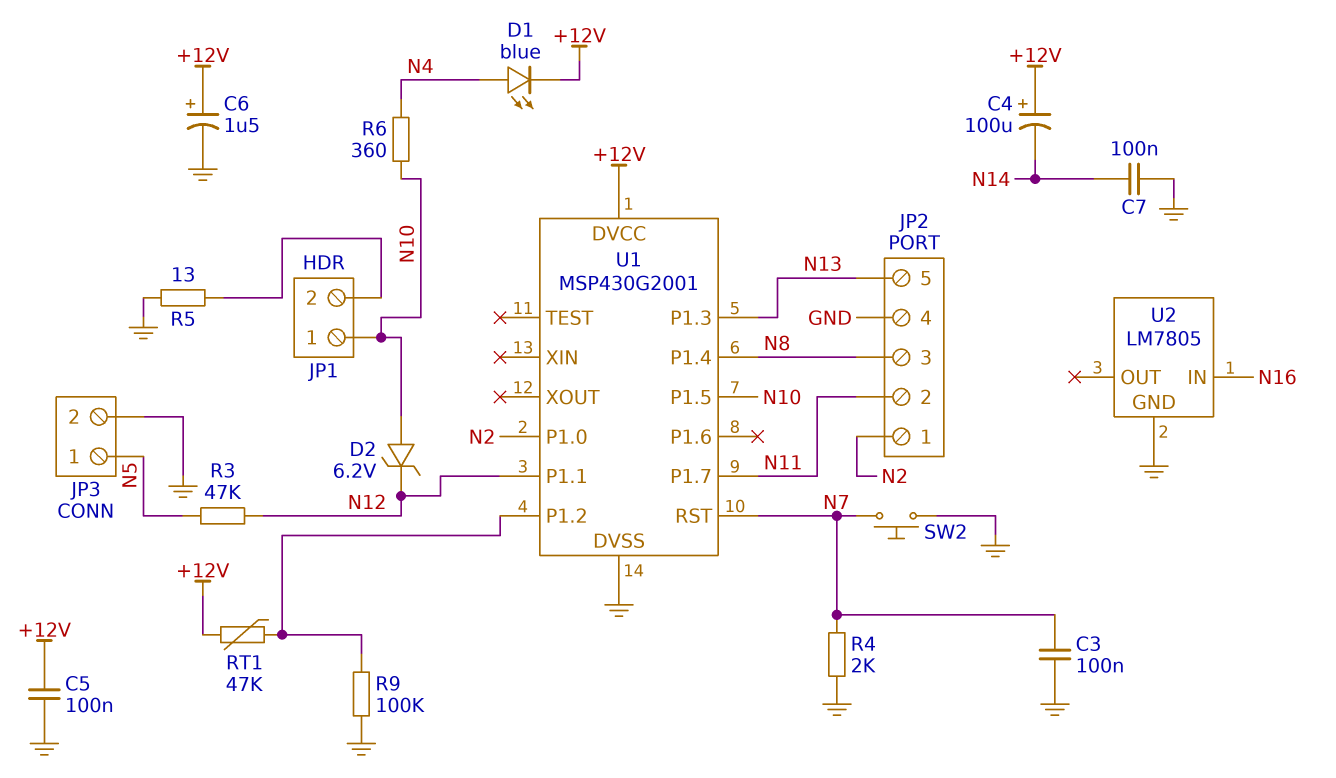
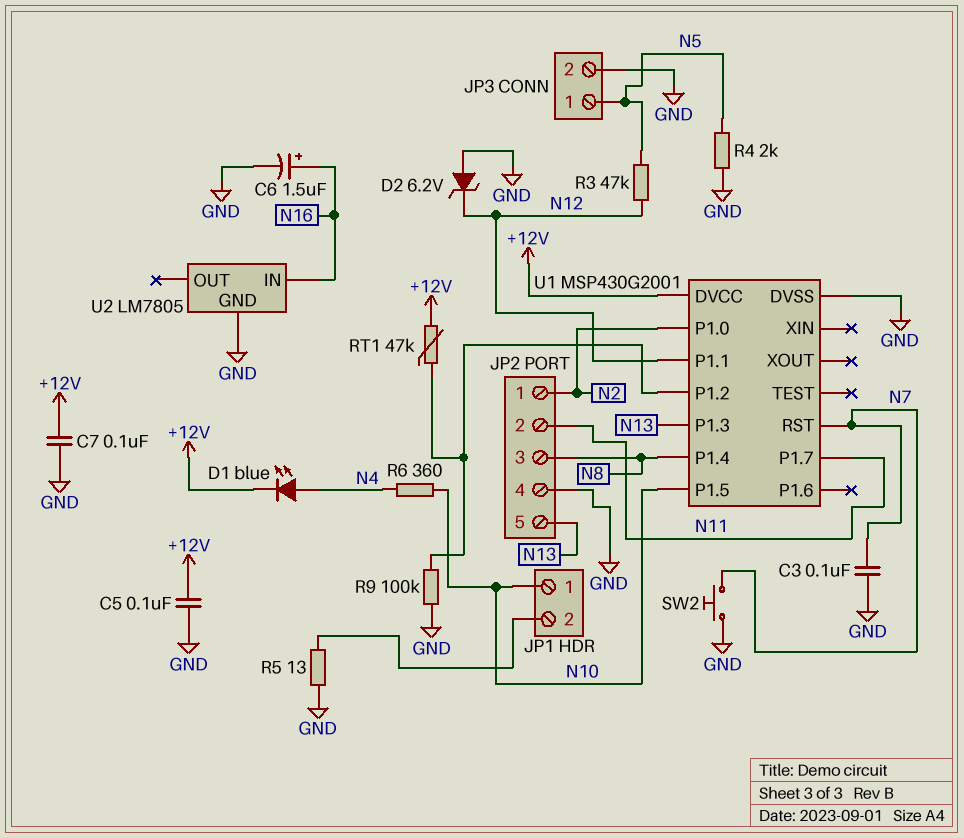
C4: 100uF (plus +12V, minus N14) -> none
C6: 1.5uF (plus +12V, minus GND) -> 1.5uF (plus N16, minus GND)
C7: 100nF (GND, N14) -> 100nF (+12V, GND)
D2: zener 6.2V (A N10, K N12) -> zener 6.2V (A GND, K N12)
R4: 2k (GND, N7) -> 2k (GND, N5)

